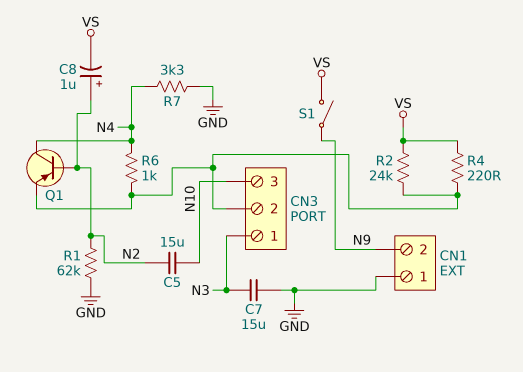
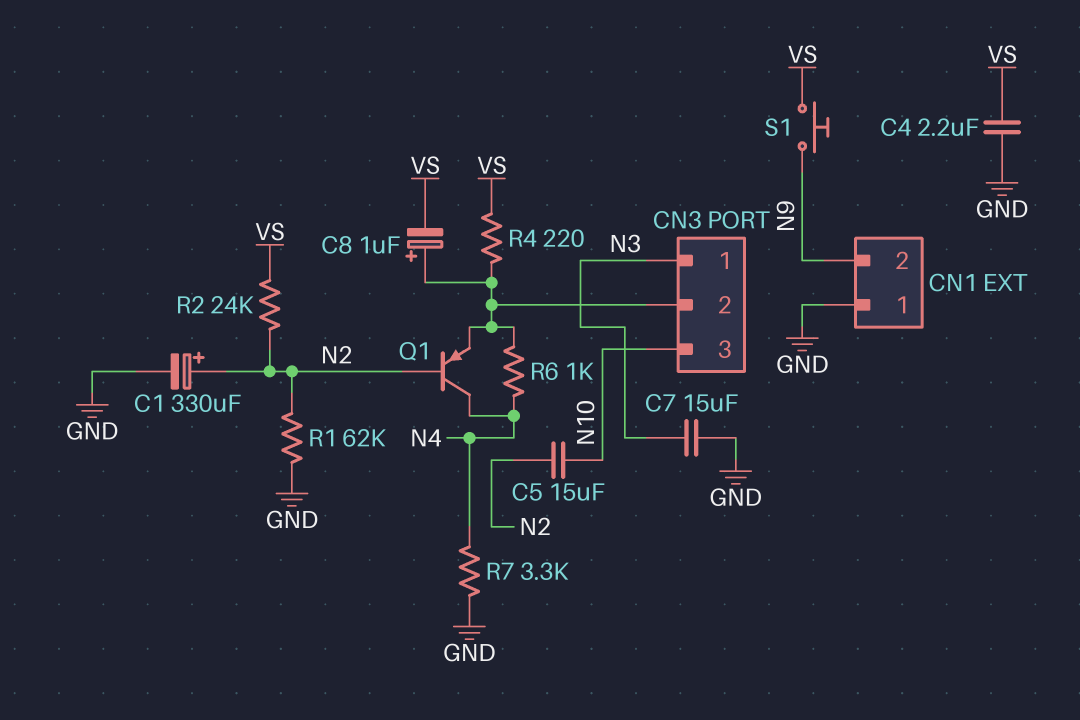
C1: none -> 330uF (plus N2, minus GND)
C4: none -> 2.2uF (GND, VS)
C8: 1uF (plus N2, minus VS) -> 1uF (plus CN3/2, minus VS)
R2: 24k (CN3/2, VS) -> 24k (N2, VS)
S1: switch (N9, VS) -> button (N9, VS)

